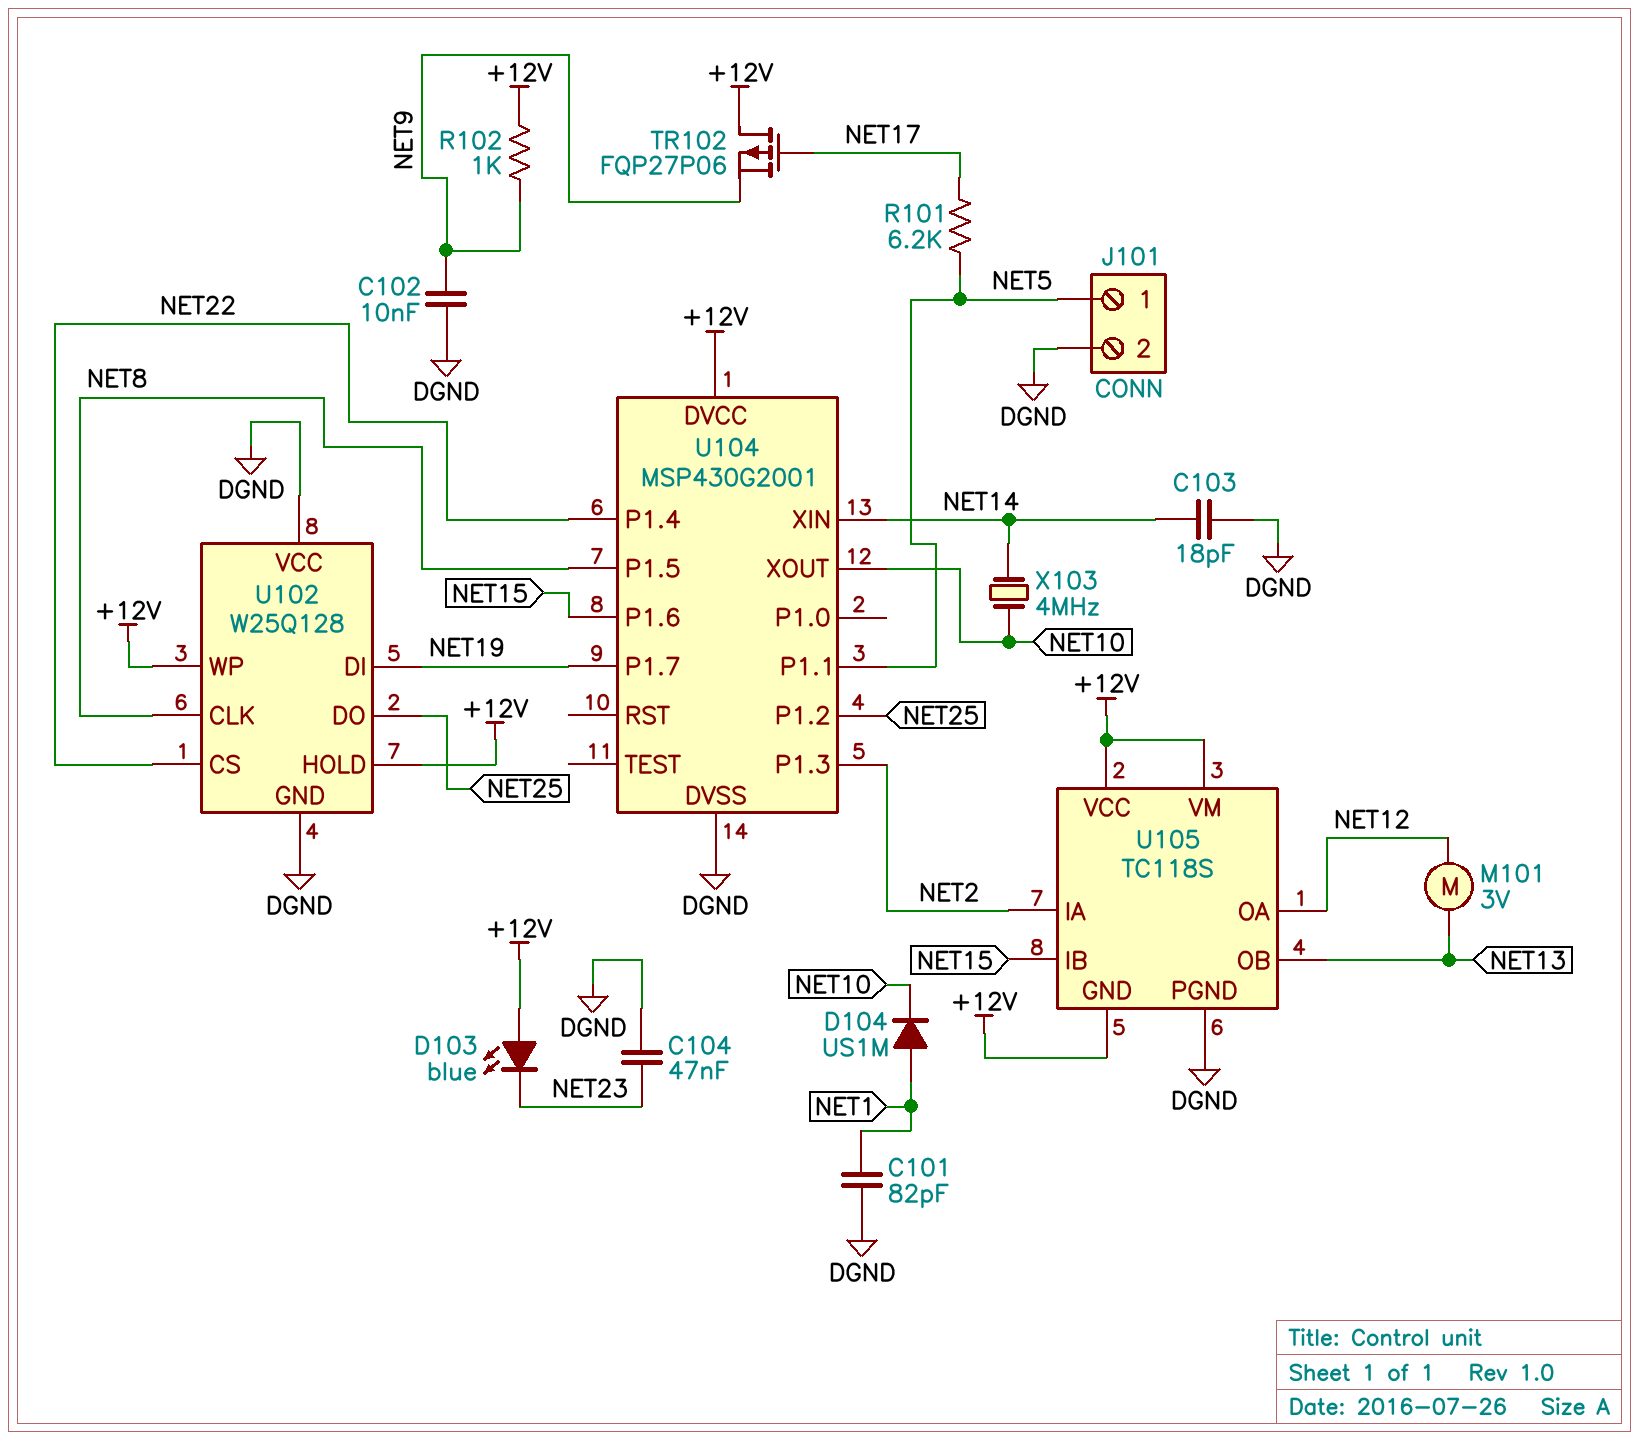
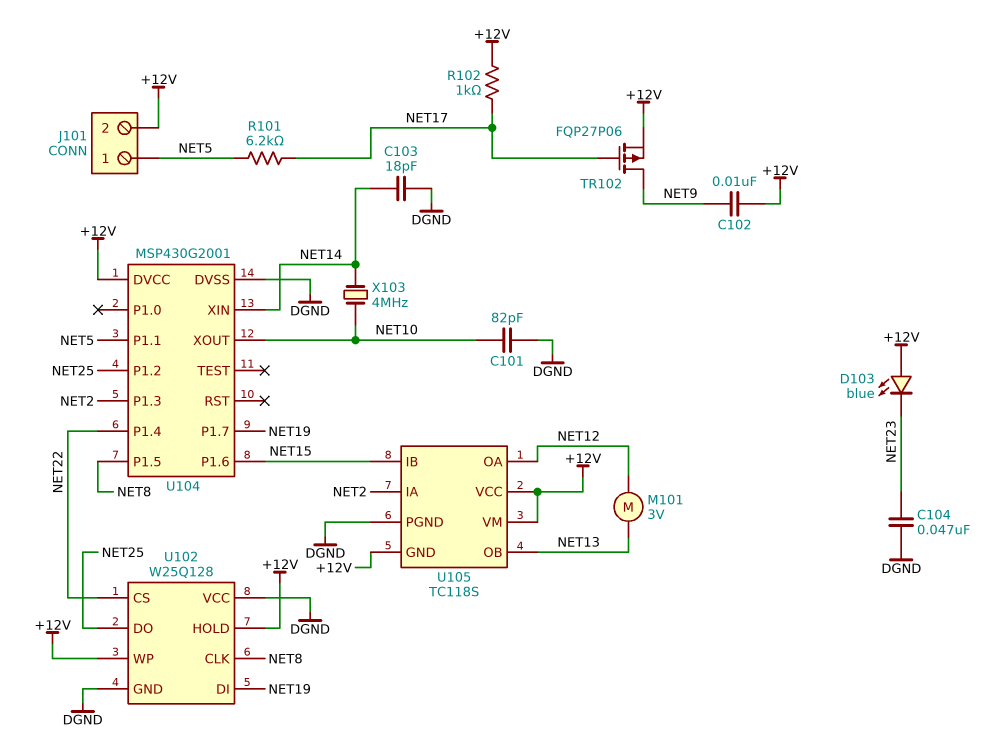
C101: 82pF (DGND, NET1) -> 82pF (DGND, NET10)
C102: 10nF (DGND, NET9) -> 10nF (+12V, NET9)
D104: diode US1M (A NET1, K NET10) -> none
J101 pin 2: DGND -> +12V
R102: 1k (+12V, NET9) -> 1k (+12V, NET17)
TR102: PMOS FQP27P06 (G NET17, D +12V, S NET9) -> PMOS FQP27P06 (G NET17, D NET9, S +12V)

